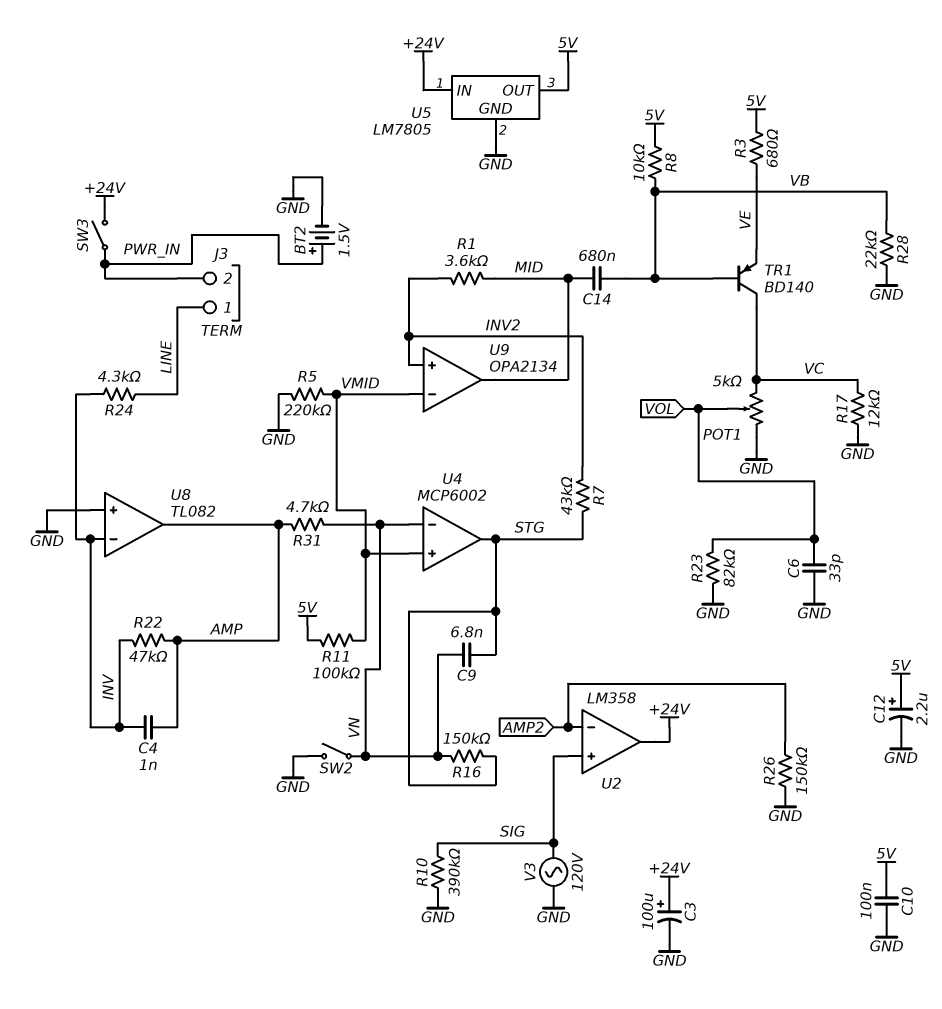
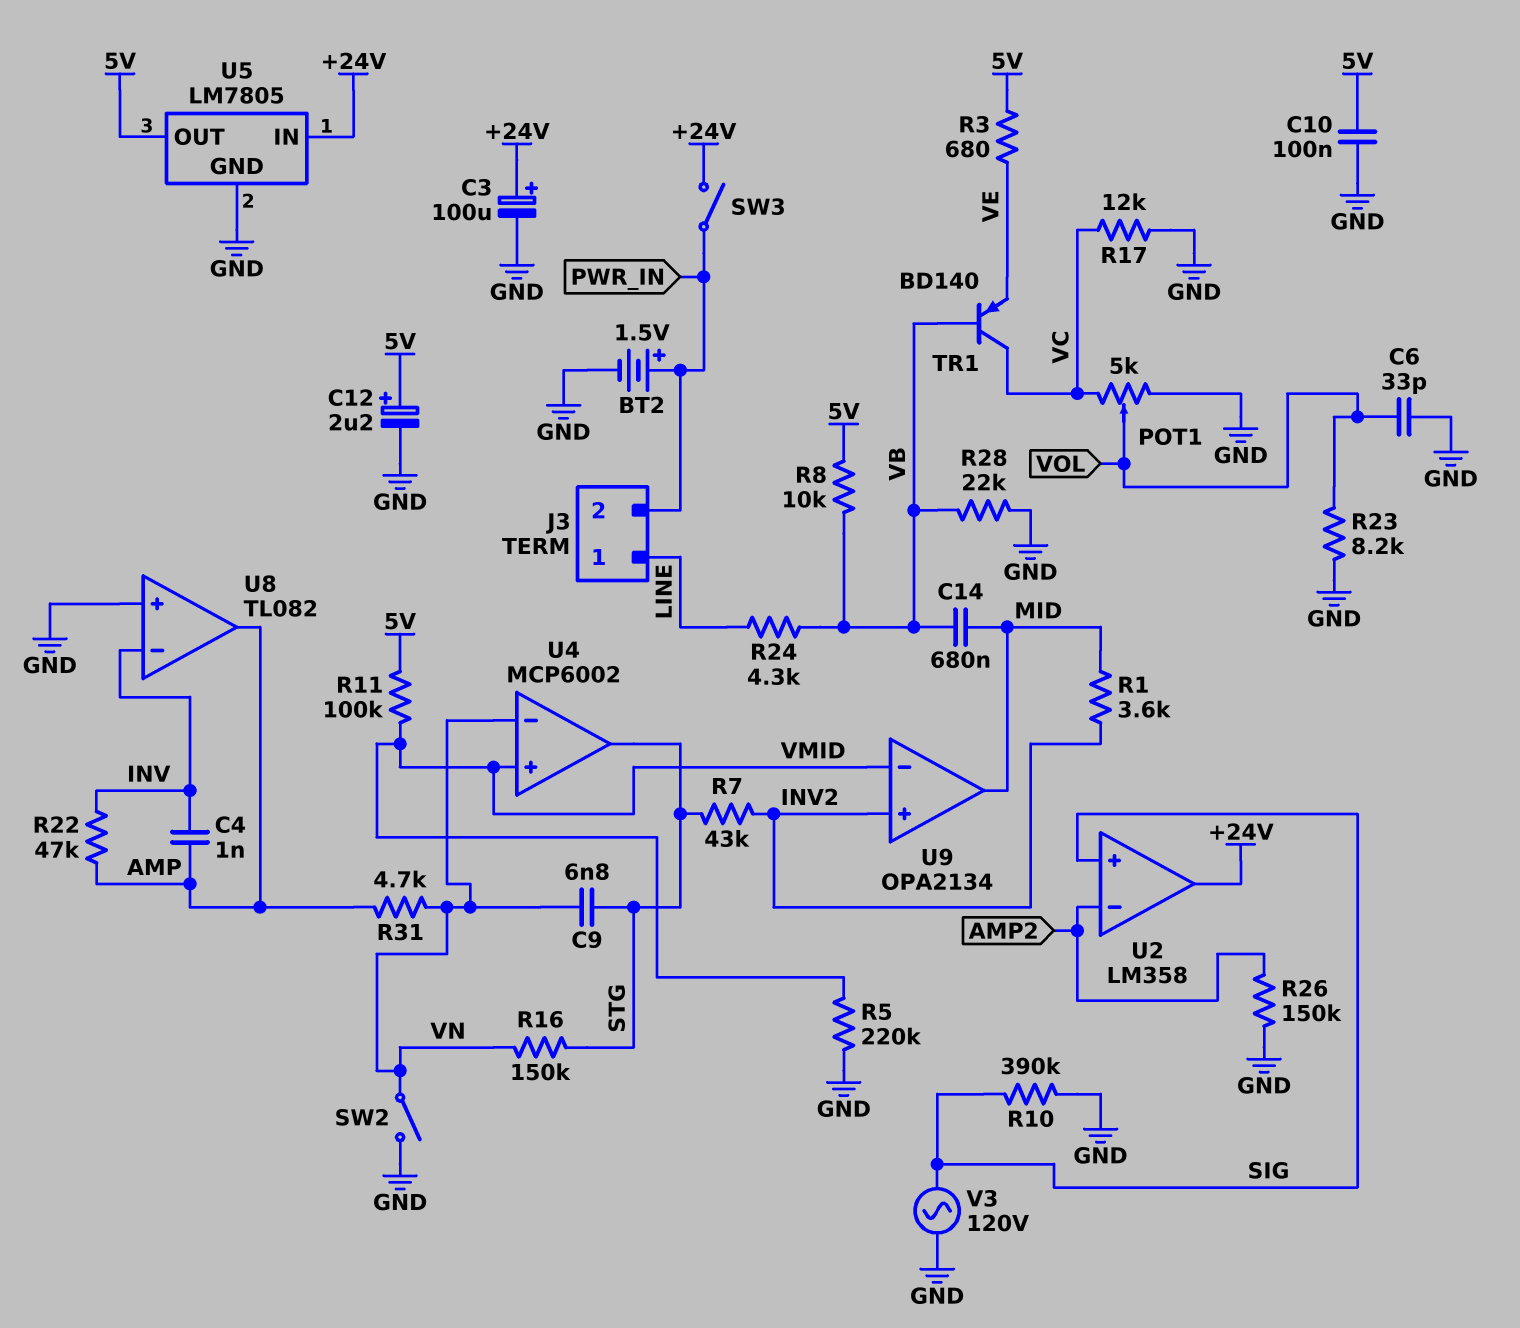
R23: 82k (GND, VOL) -> 8.2k (GND, VOL)
R24: 4.3k (INV, LINE) -> 4.3k (LINE, VB)

